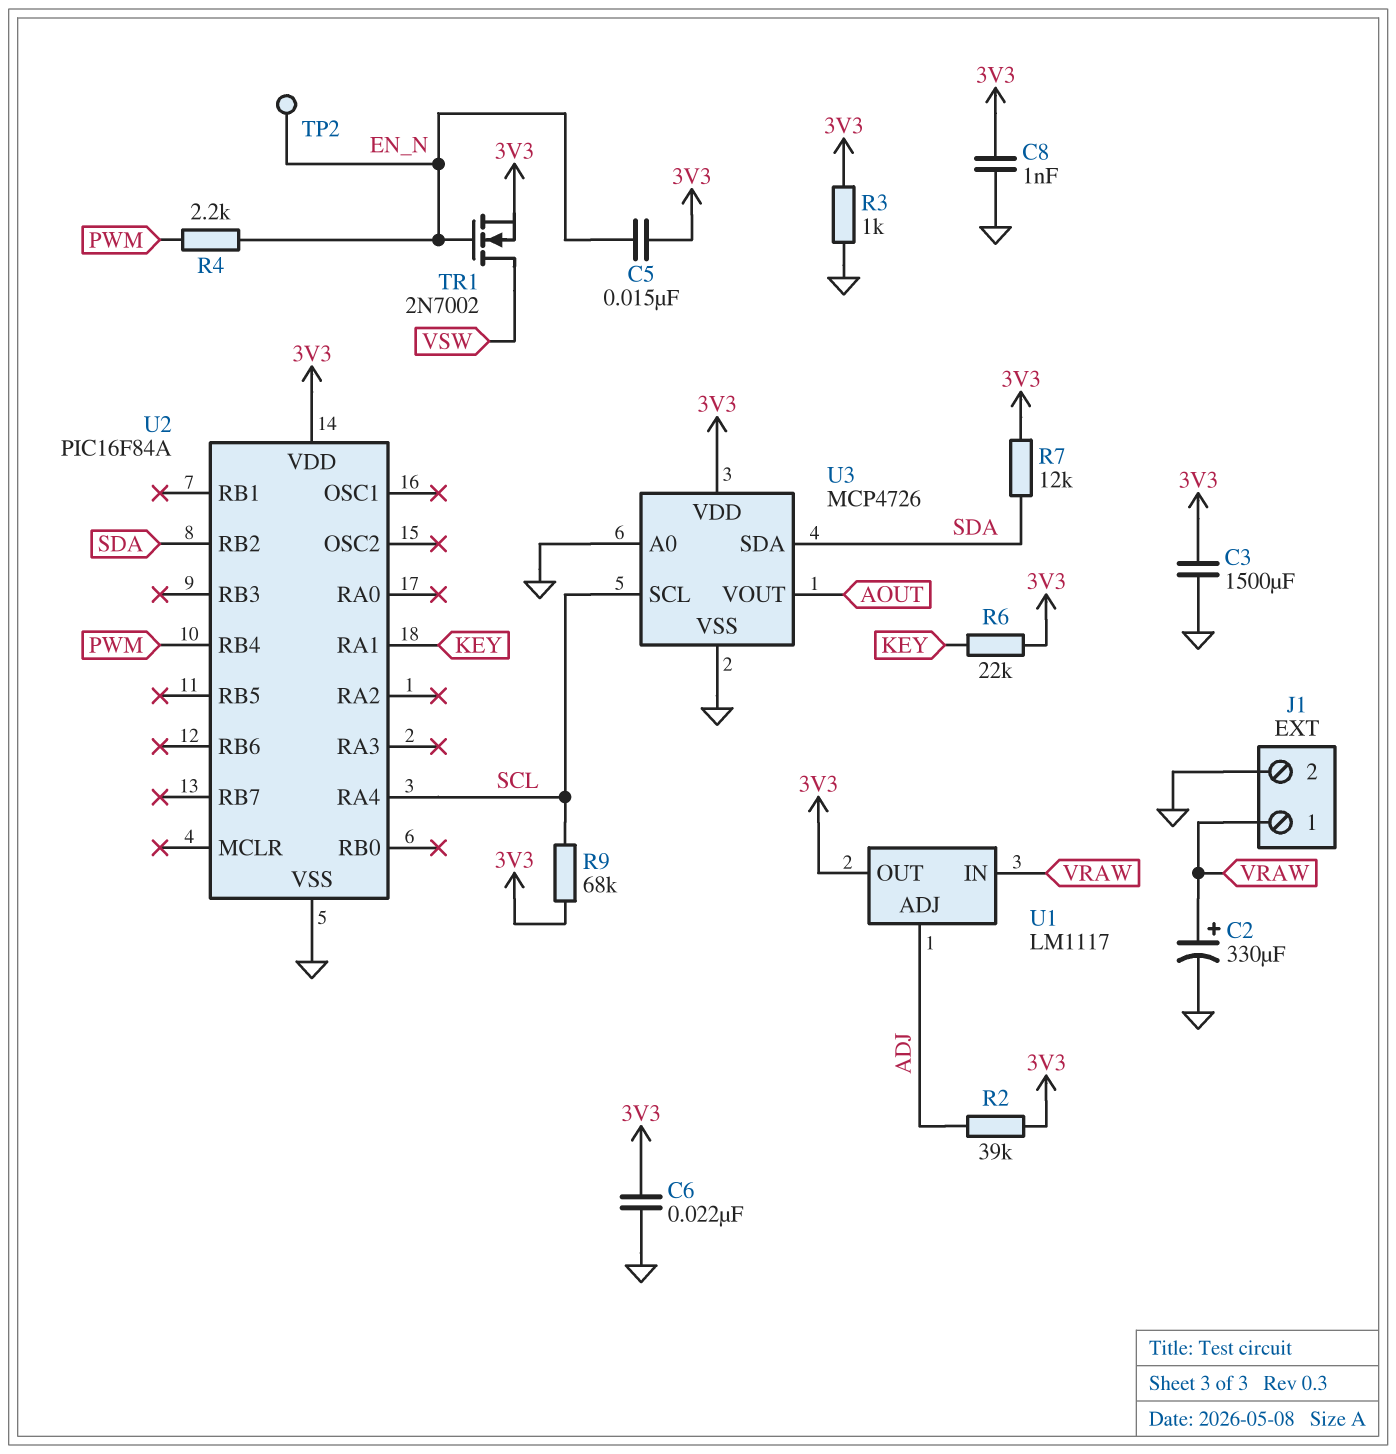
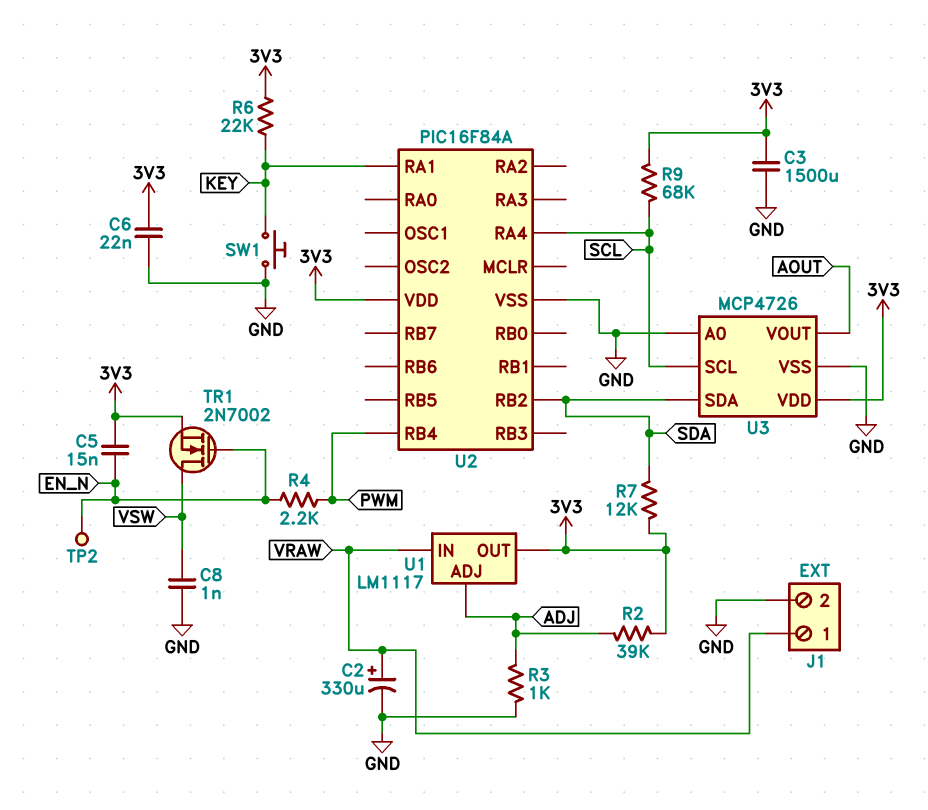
C8: 1nF (3V3, GND) -> 1nF (GND, VSW)
R3: 1k (3V3, GND) -> 1k (ADJ, GND)
SW1: none -> button (GND, KEY)

